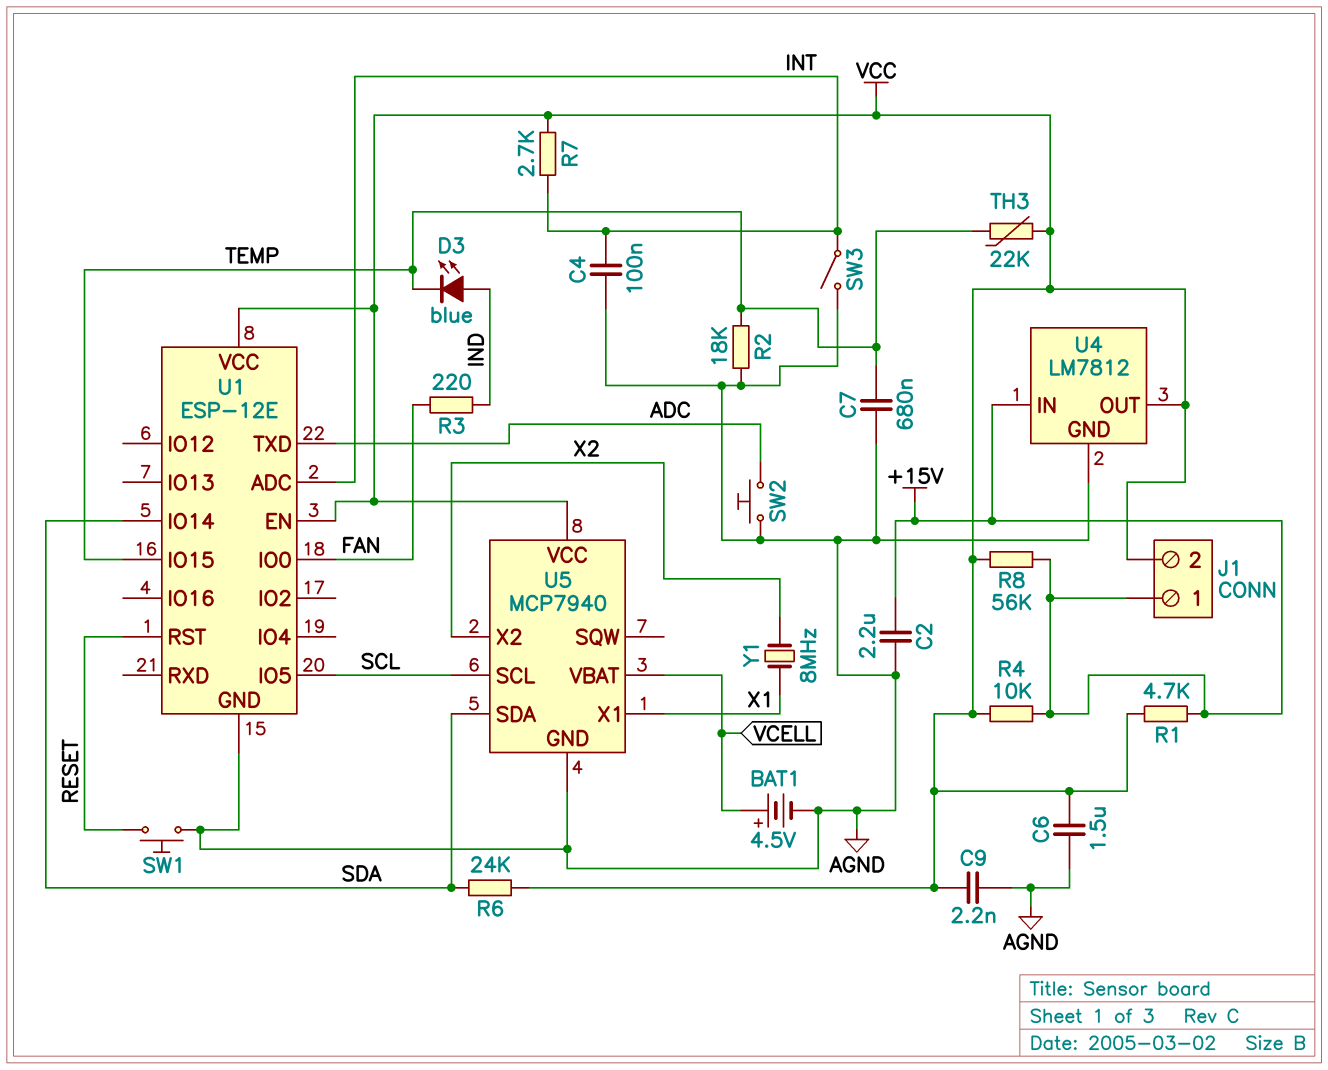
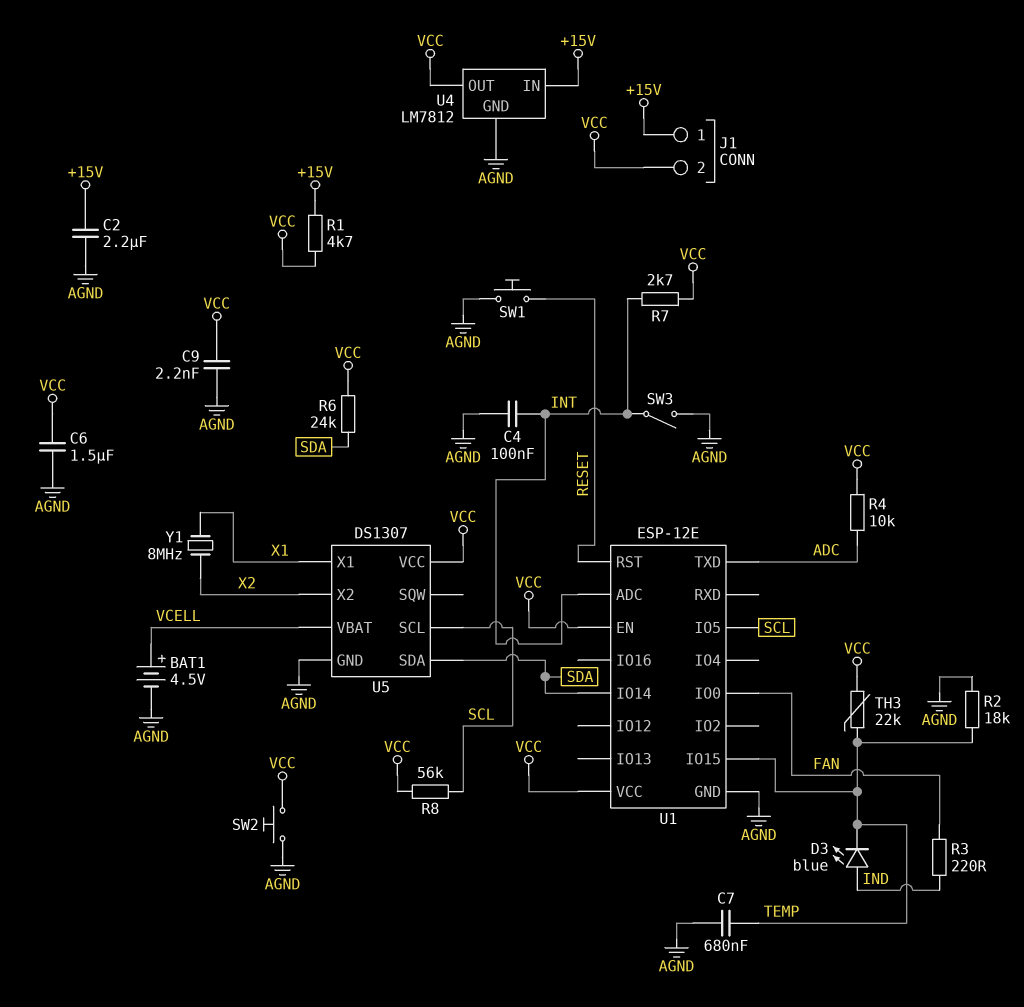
R4: 10k (+15V, VCC) -> 10k (ADC, VCC)
R8: 56k (+15V, VCC) -> 56k (SCL, VCC)
SW2: button (ADC, AGND) -> button (AGND, VCC)
U5: MCP7940 -> DS1307

